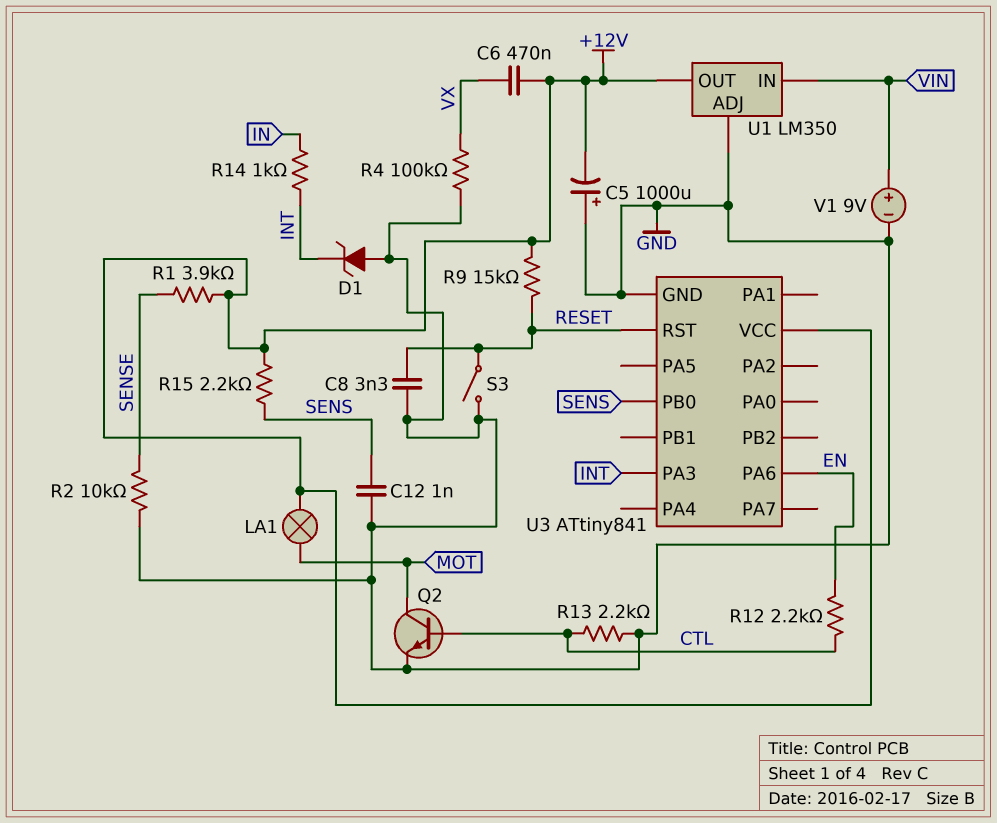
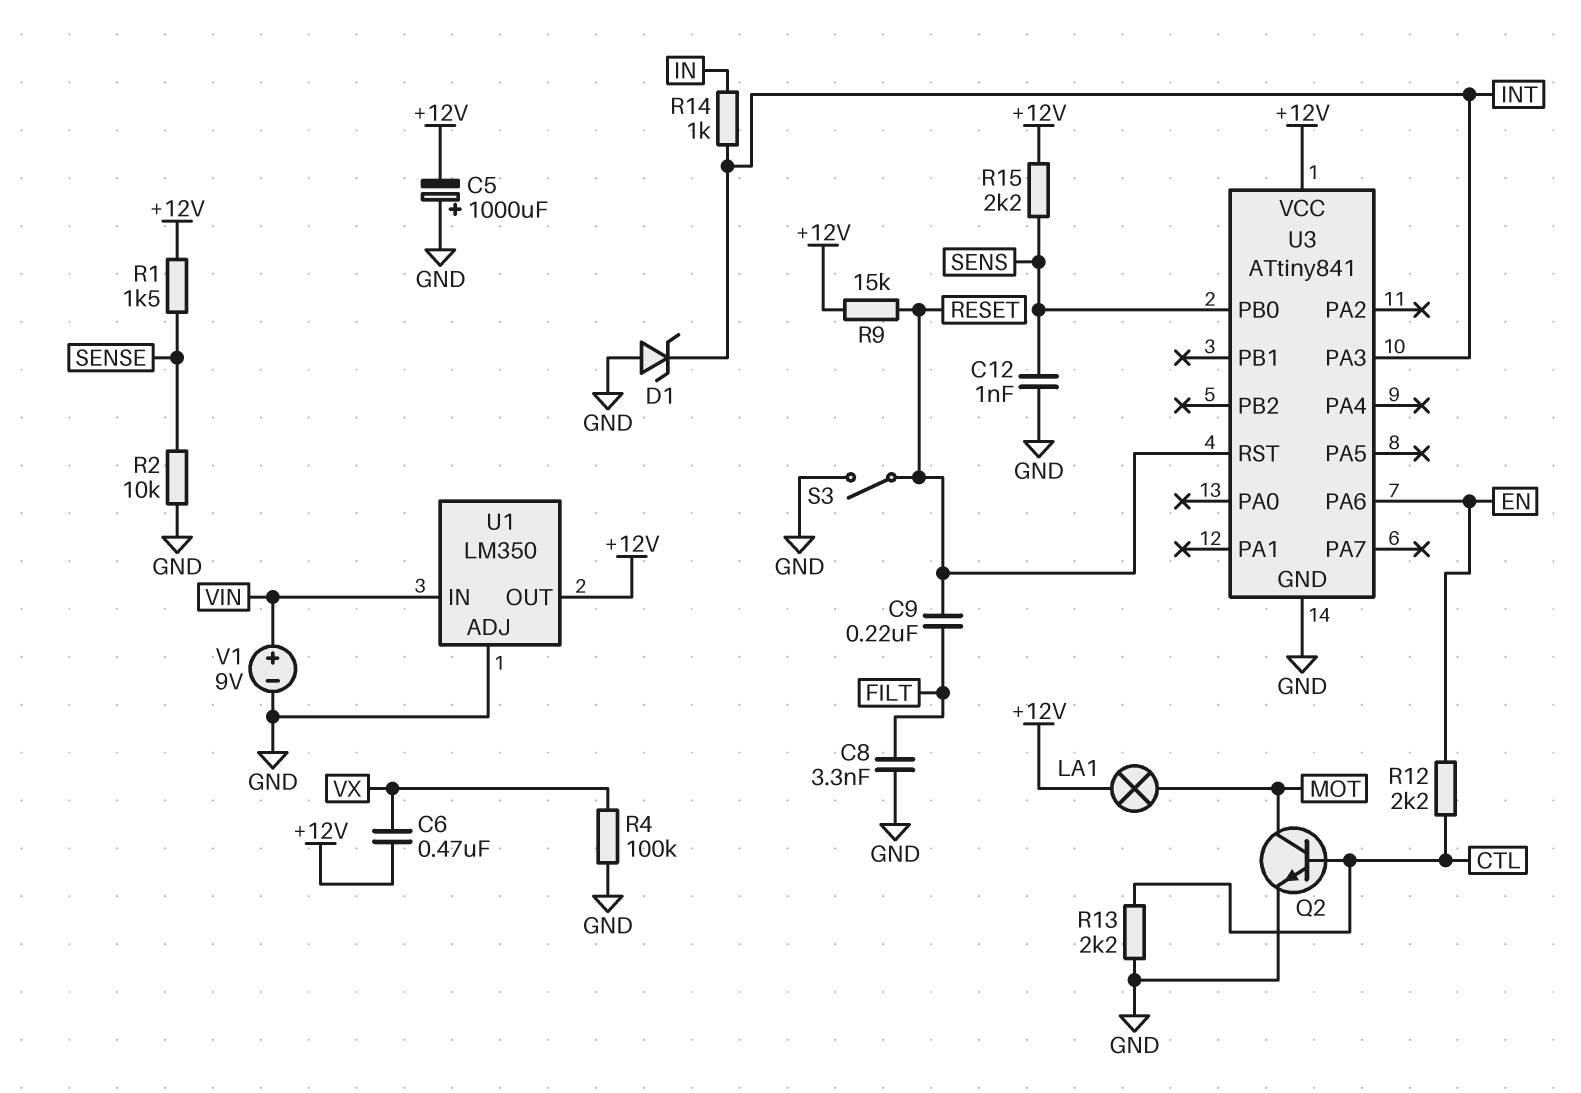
C8: 3.3nF (GND, RESET) -> 3.3nF (FILT, GND)
C9: none -> 220nF (FILT, RESET)
R1: 3.9k (+12V, SENSE) -> 1.5k (+12V, SENSE)

